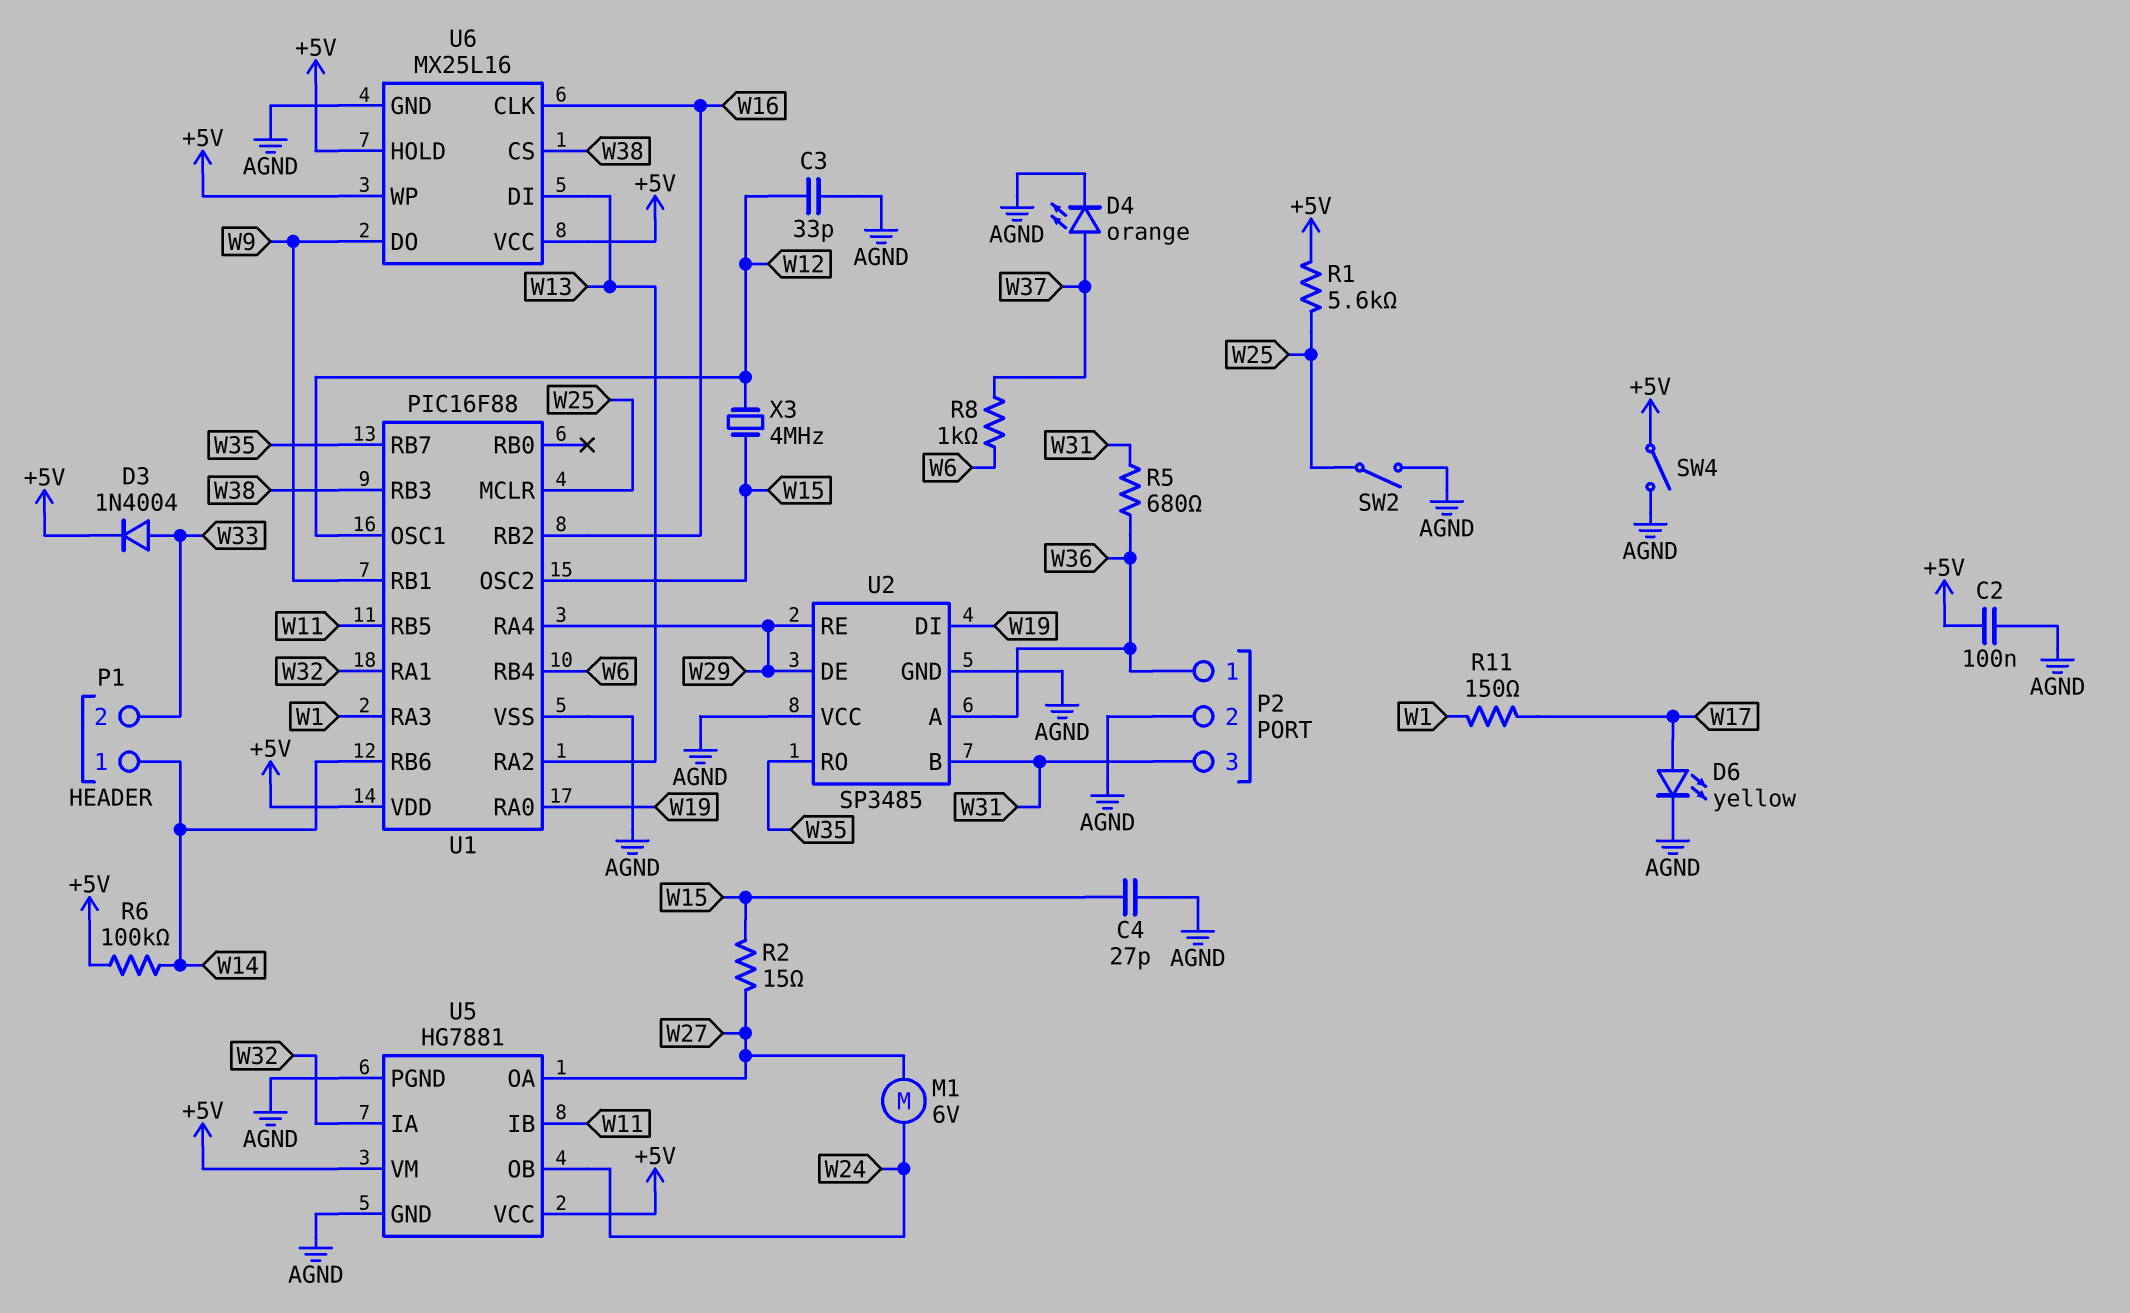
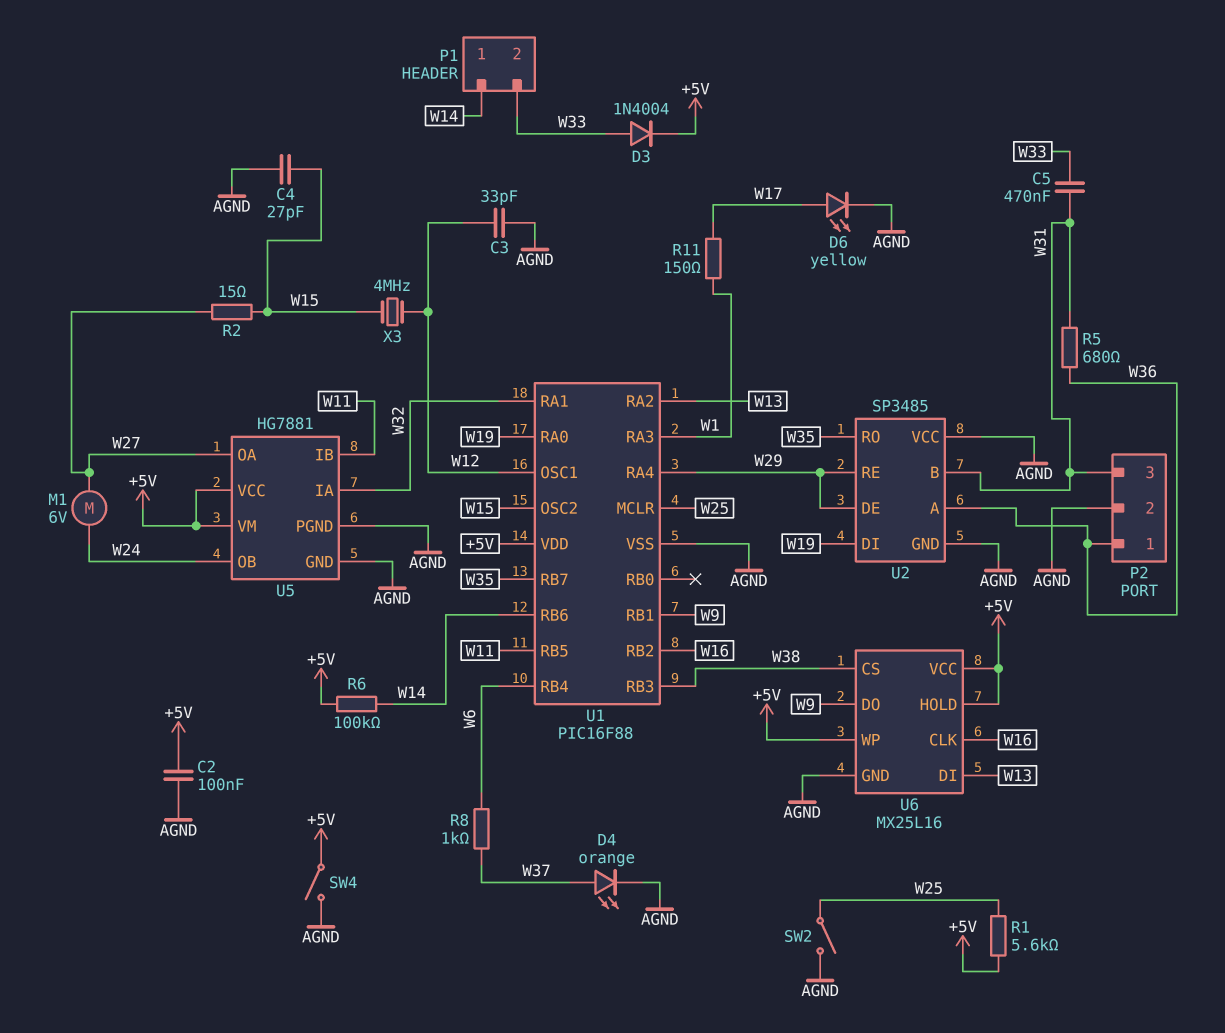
C5: none -> 470nF (W31, W33)

